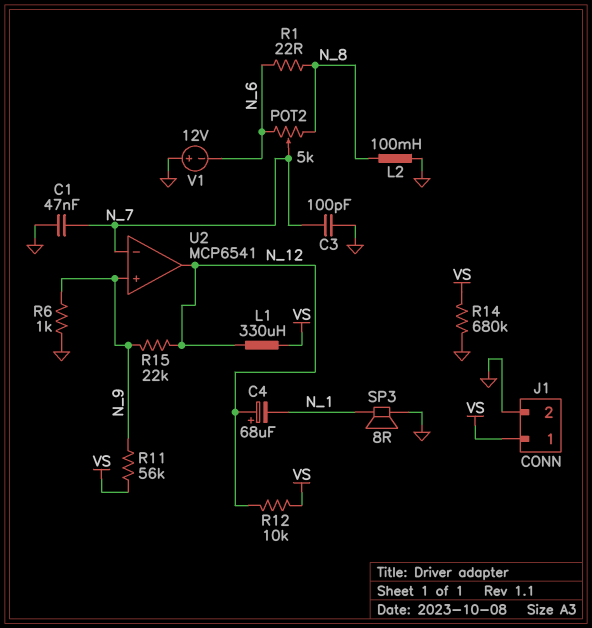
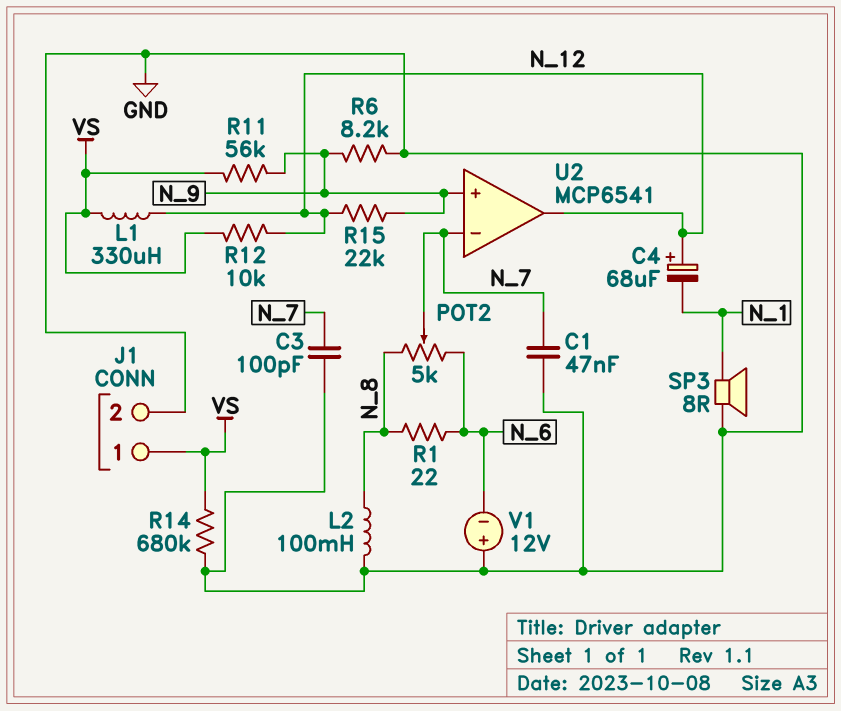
R6: 1k (GND, N_9) -> 8.2k (GND, N_9)

